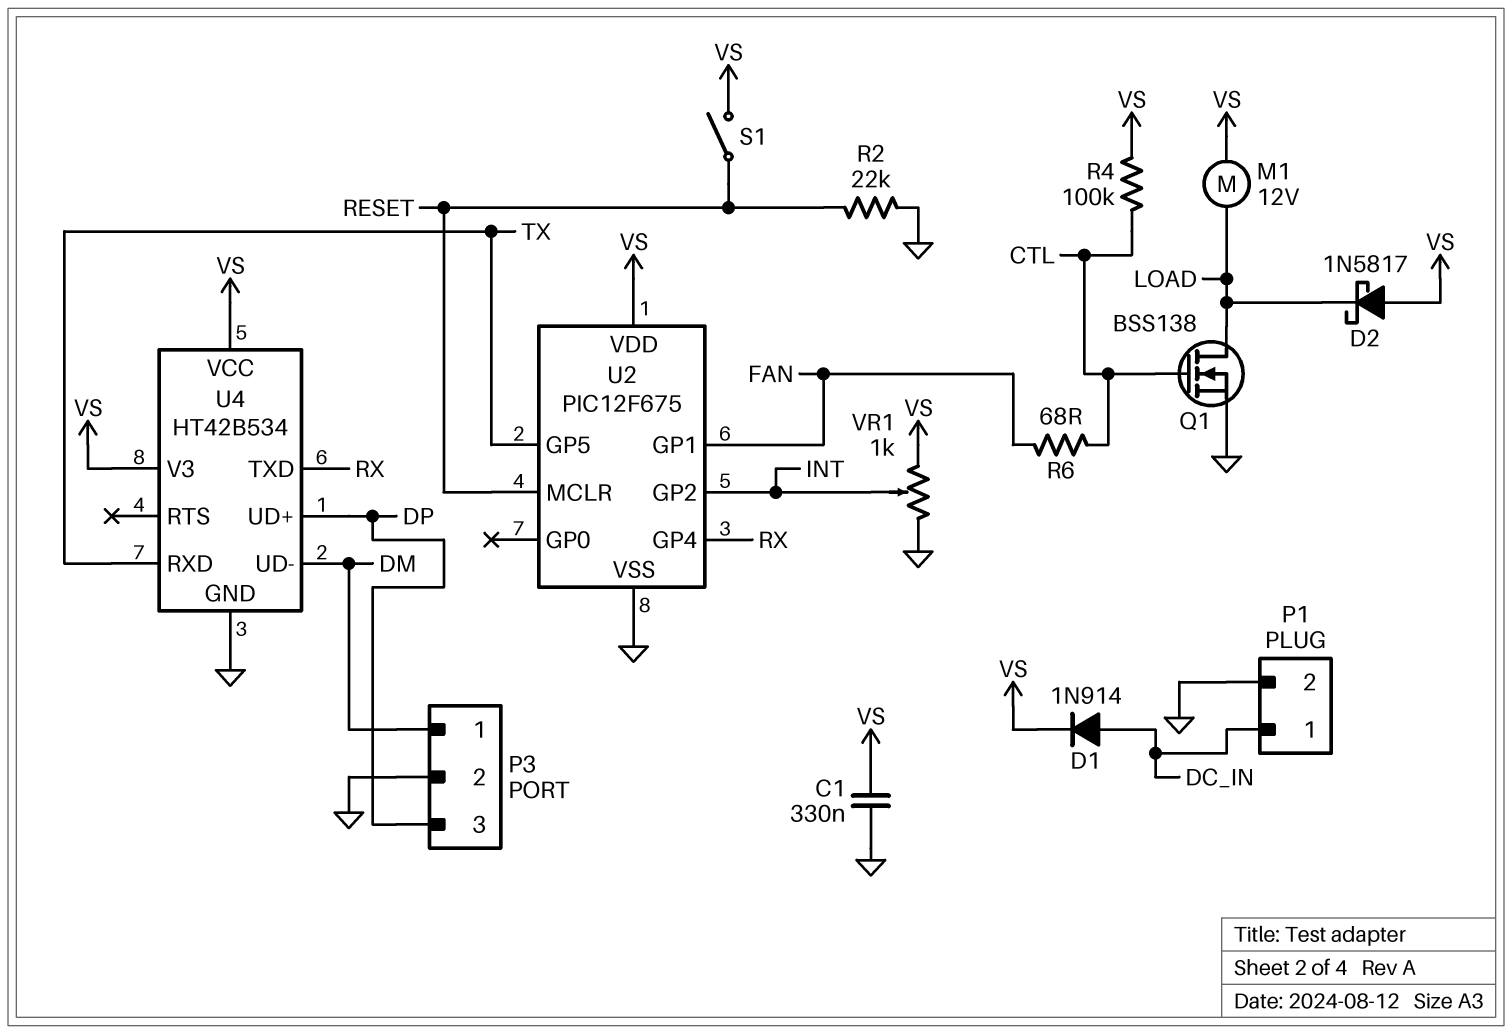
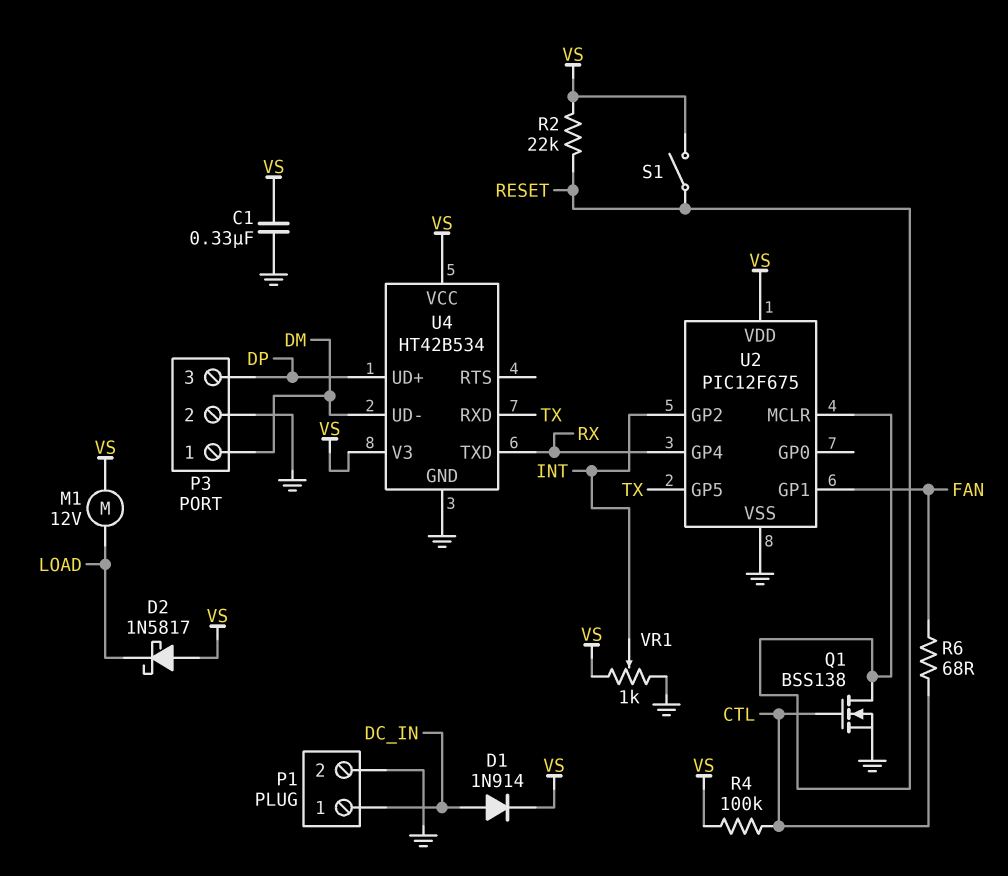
Q1: NMOS BSS138 (G CTL, D LOAD, S GND) -> NMOS BSS138 (G CTL, D RESET, S GND)
R2: 22k (GND, RESET) -> 22k (RESET, VS)

